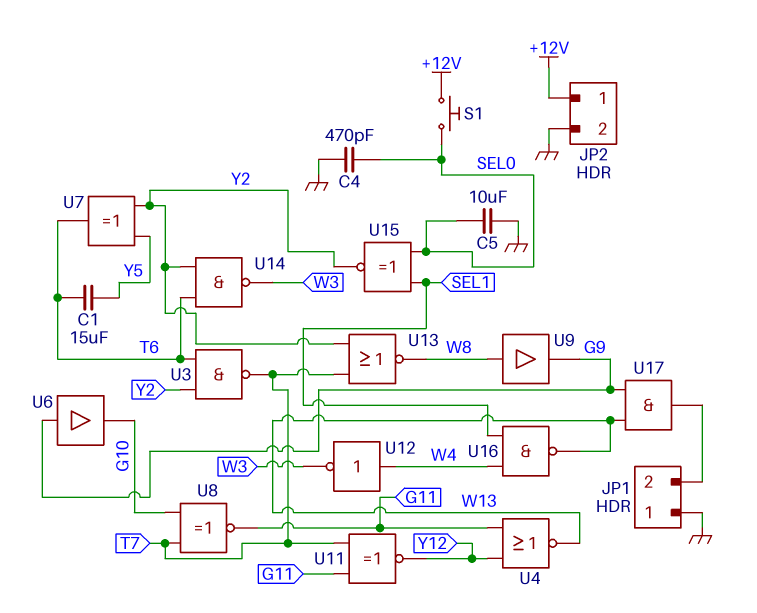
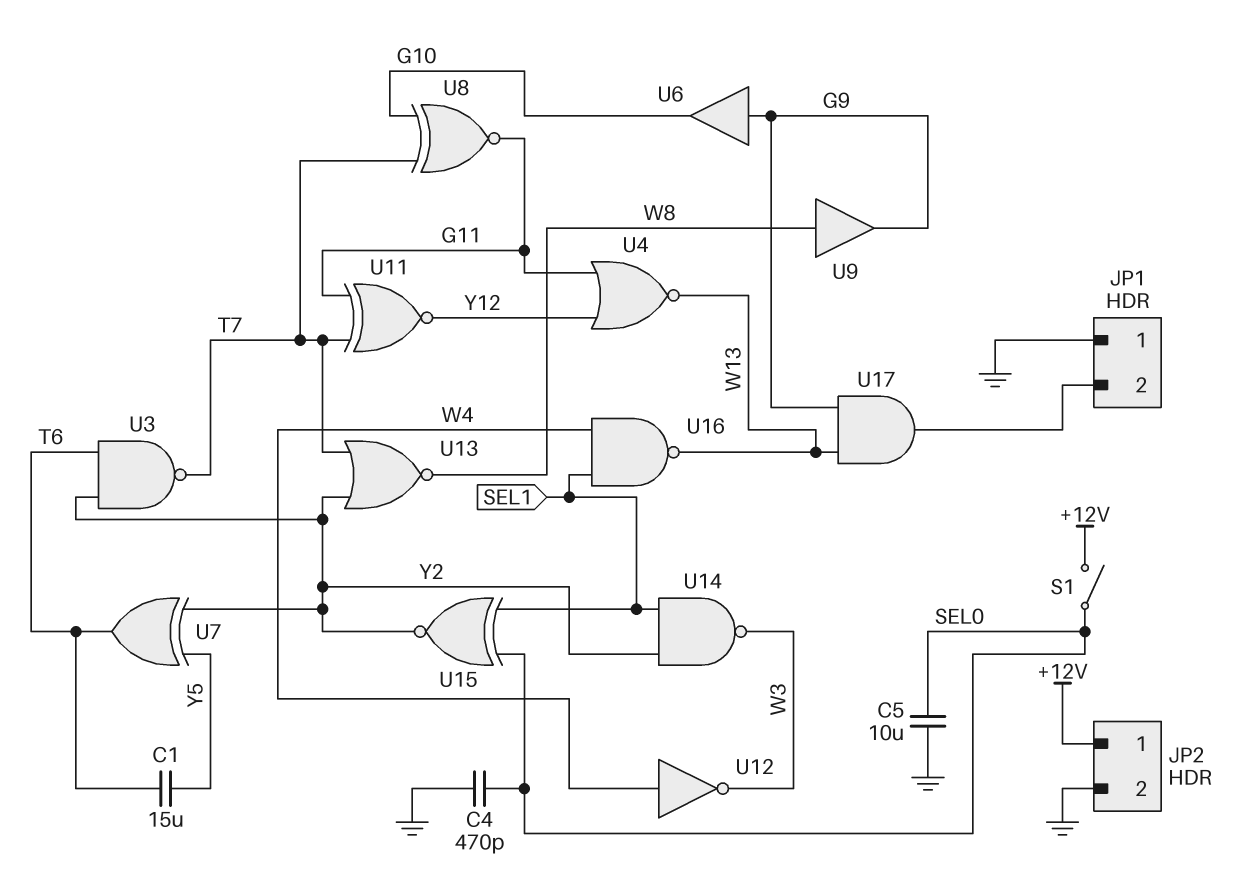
S1: button (+12V, SEL0) -> switch (+12V, SEL0)
U14: NAND (in T6, in Y2, out W3) -> NAND (in SEL1, in Y2, out W3)

